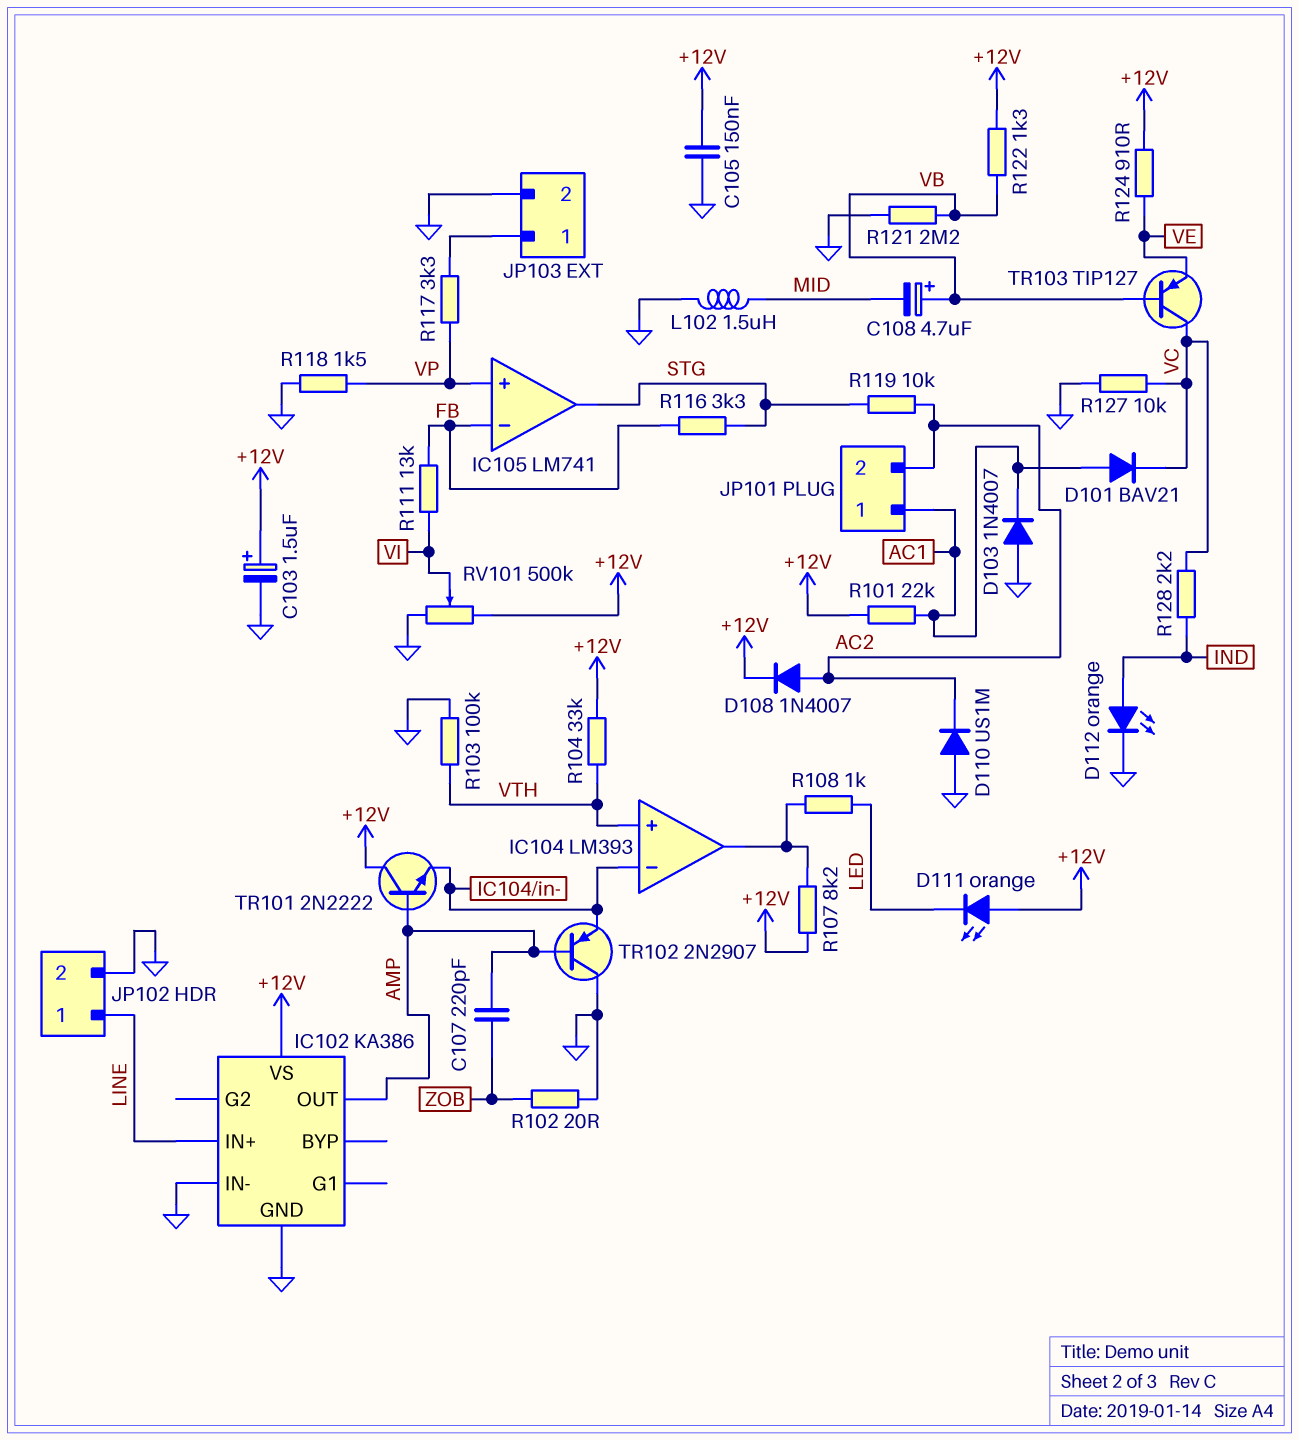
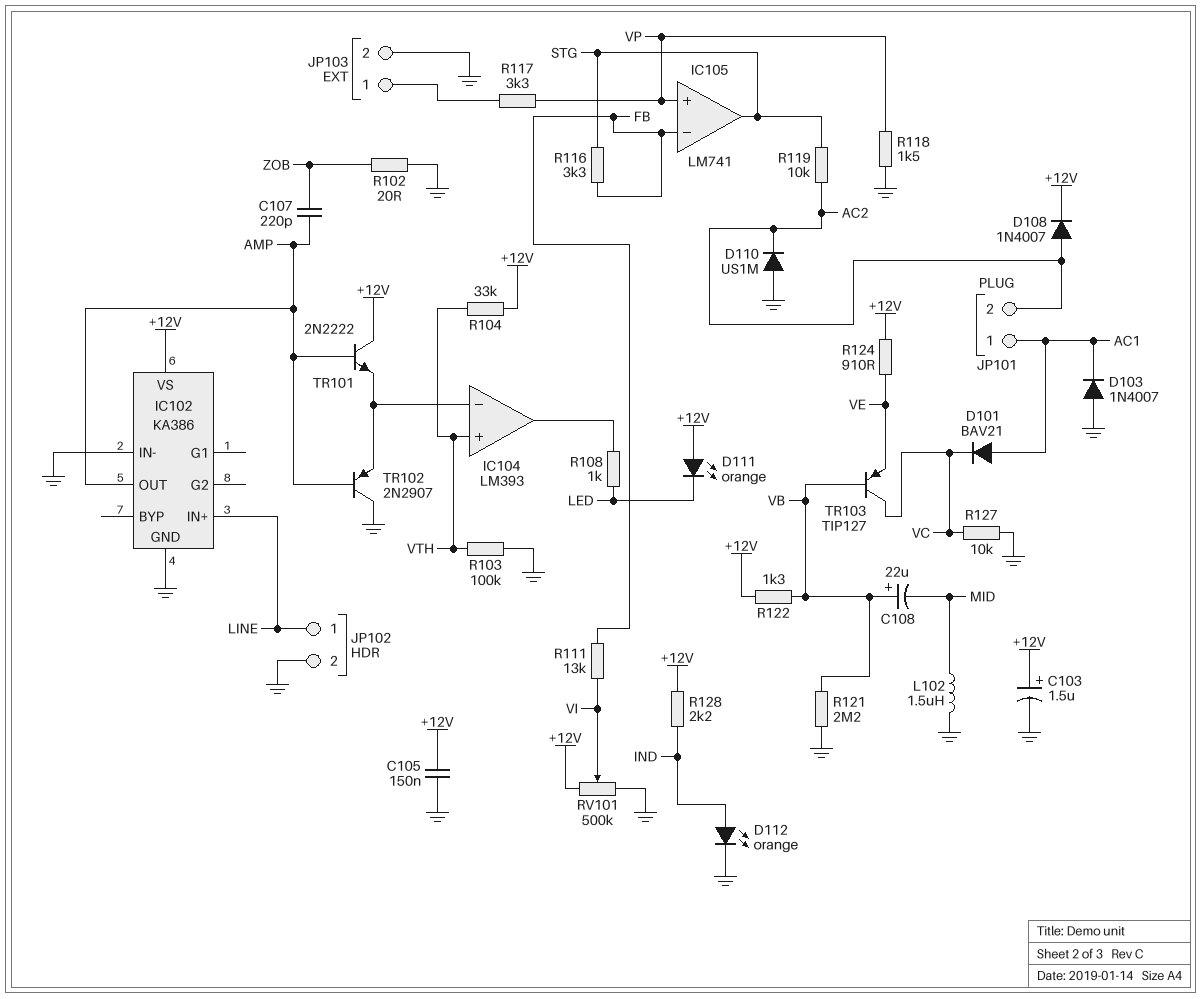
C108: 4.7uF (plus VB, minus MID) -> 22uF (plus VB, minus MID)
R101: 22k (+12V, AC1) -> none
R107: 8.2k (+12V, IC104/out) -> none
R128: 2.2k (IND, VC) -> 2.2k (+12V, IND)

